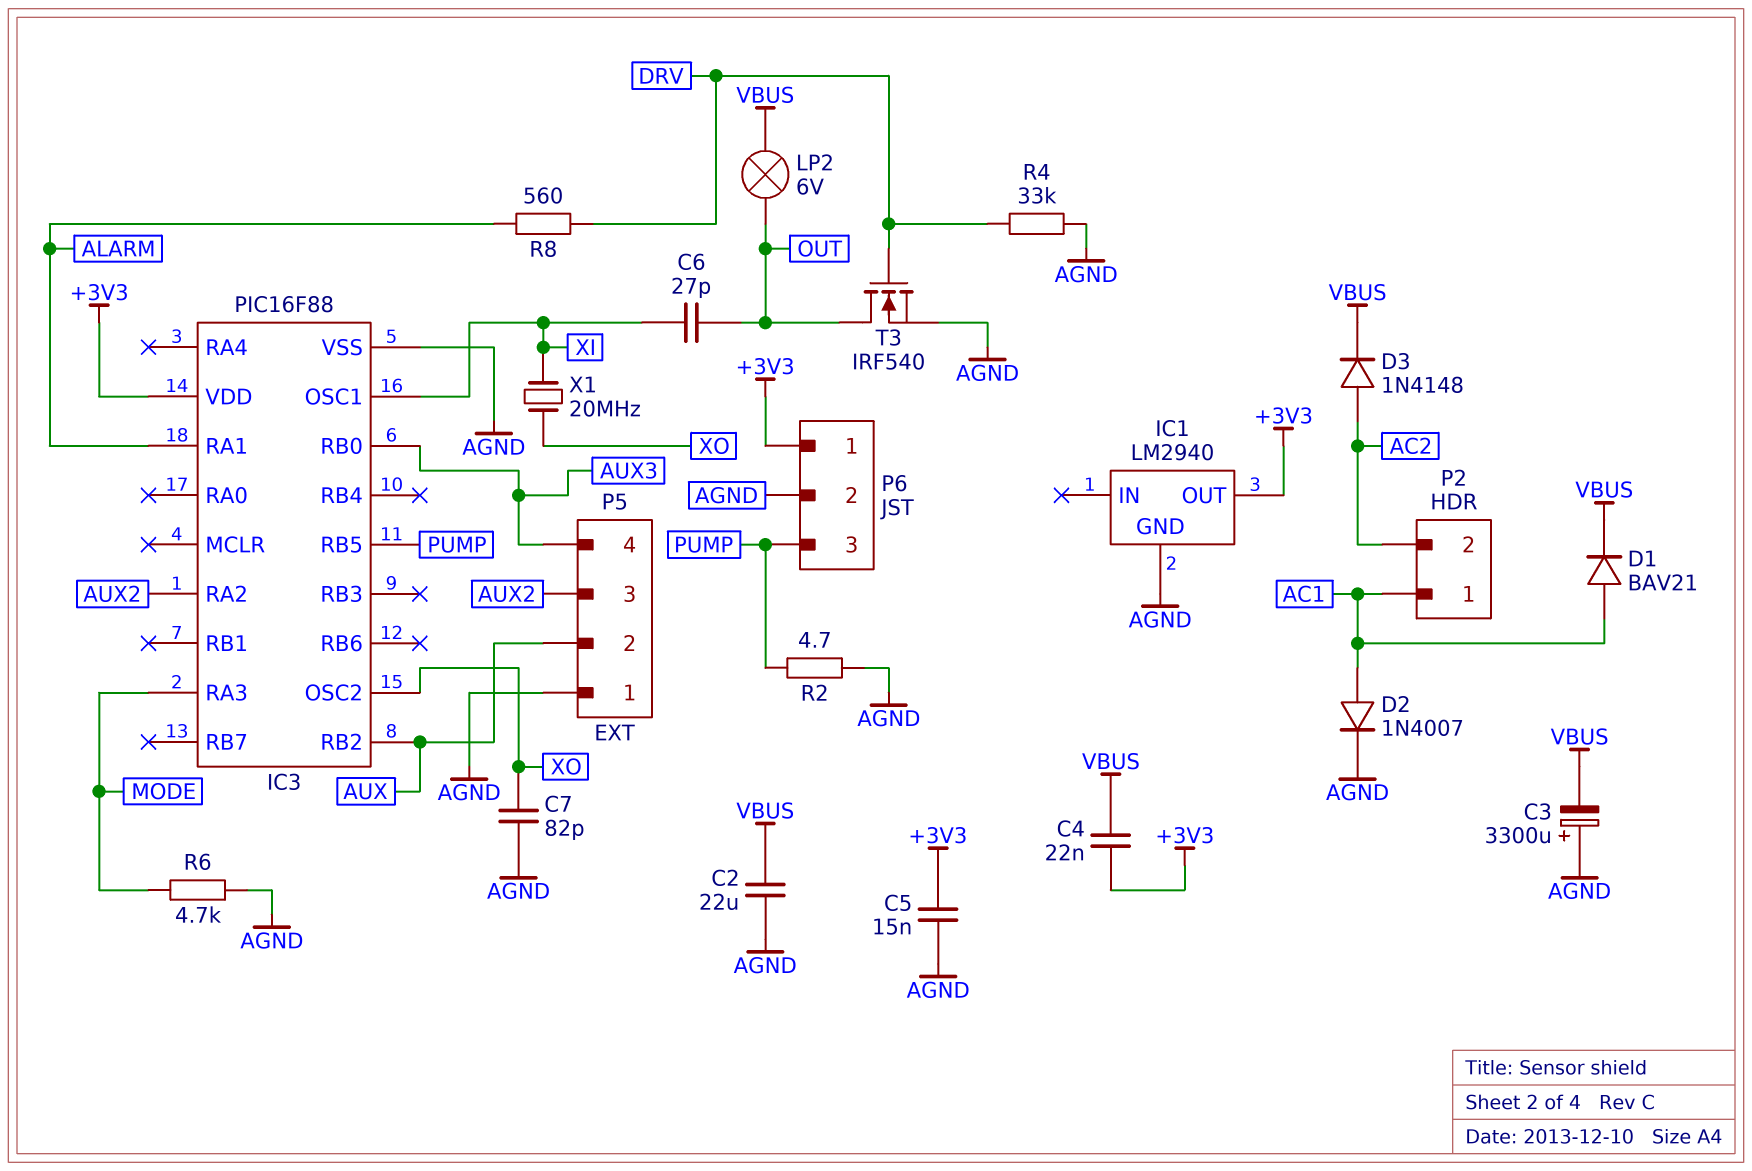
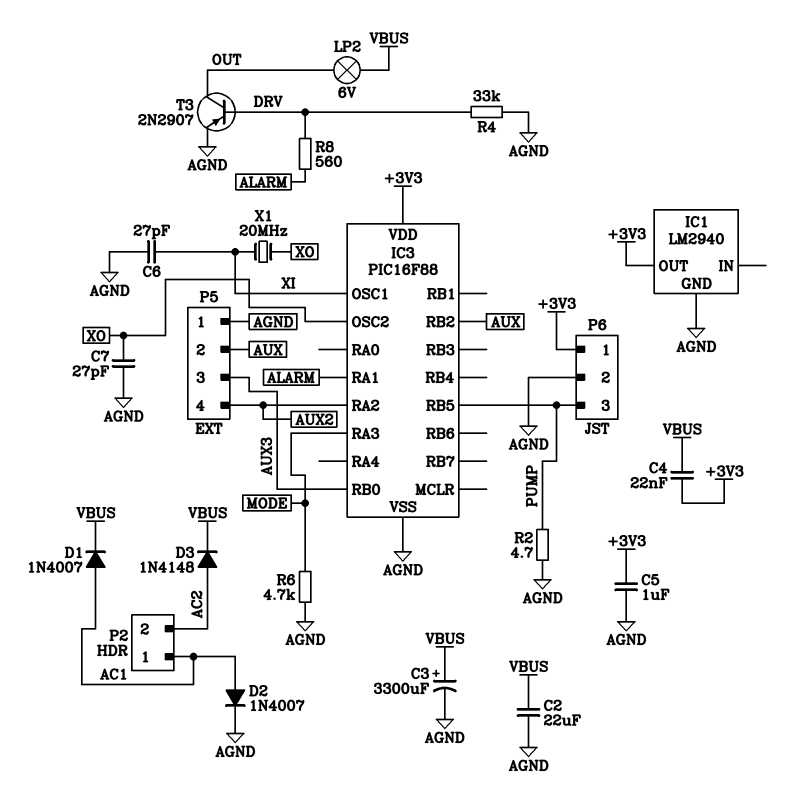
C3: 3300uF (plus AGND, minus VBUS) -> 3300uF (plus VBUS, minus AGND)
C5: 15nF (+3V3, AGND) -> 1uF (+3V3, AGND)
C6: 27pF (OUT, XI) -> 27pF (AGND, XI)
C7: 82pF (AGND, XO) -> 27pF (AGND, XO)
D1: diode BAV21 (A AC1, K VBUS) -> diode 1N4007 (A AC1, K VBUS)
P5 pin 3: AUX2 -> AUX3
P5 pin 4: AUX3 -> AUX2
T3: NMOS IRF540 (G DRV, D OUT, S AGND) -> PNP 2N2907 (B DRV, C OUT, E AGND)

